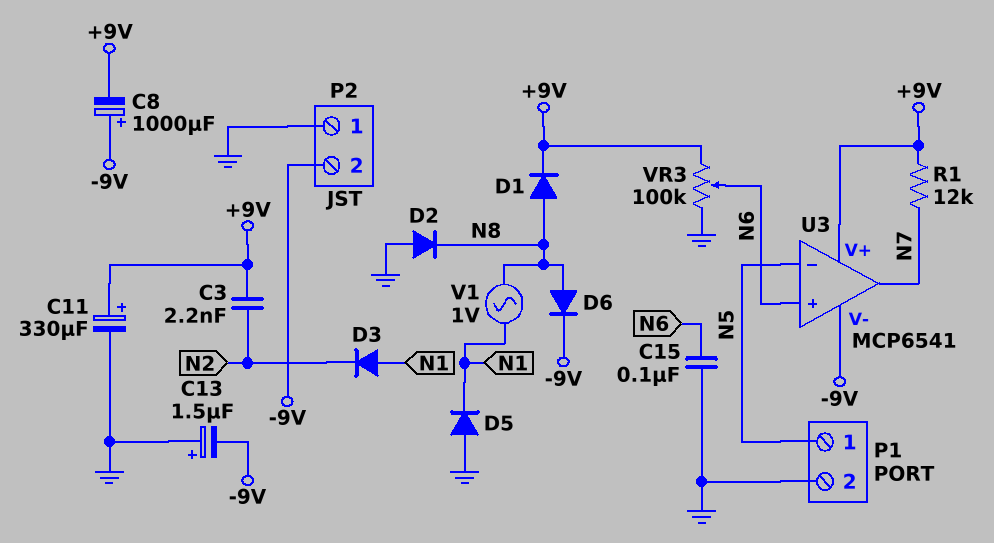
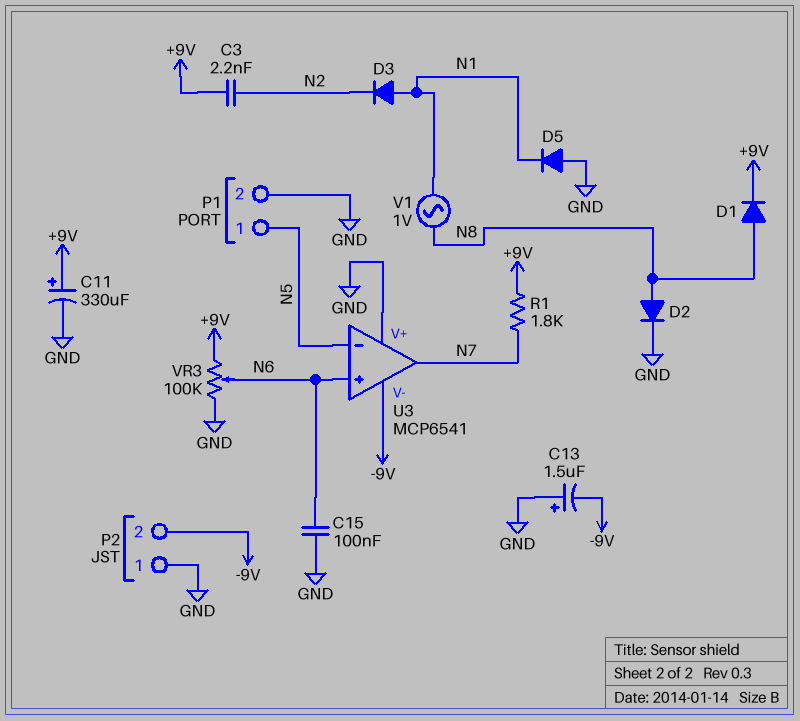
C8: 1000uF (plus -9V, minus +9V) -> none
D2: diode (A GND, K N8) -> diode (A N8, K GND)
D6: diode (A N8, K -9V) -> none
R1: 12k (+9V, N7) -> 1.8k (+9V, N7)
U3 pin V+: +9V -> GND

